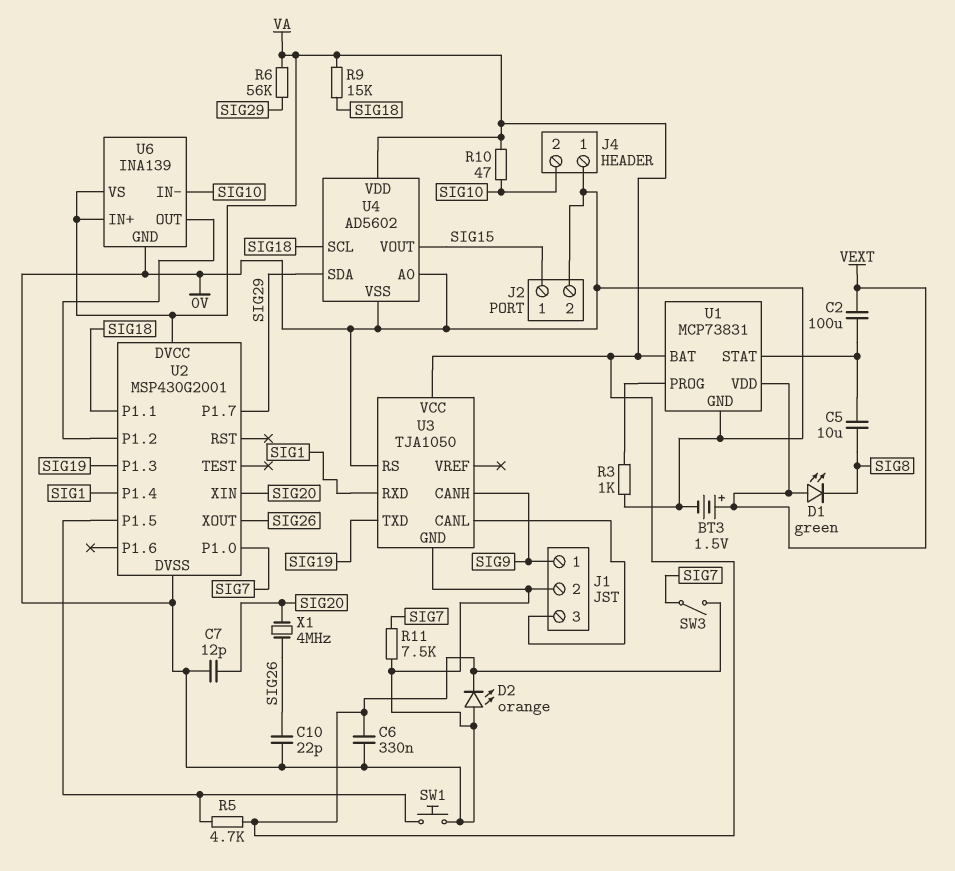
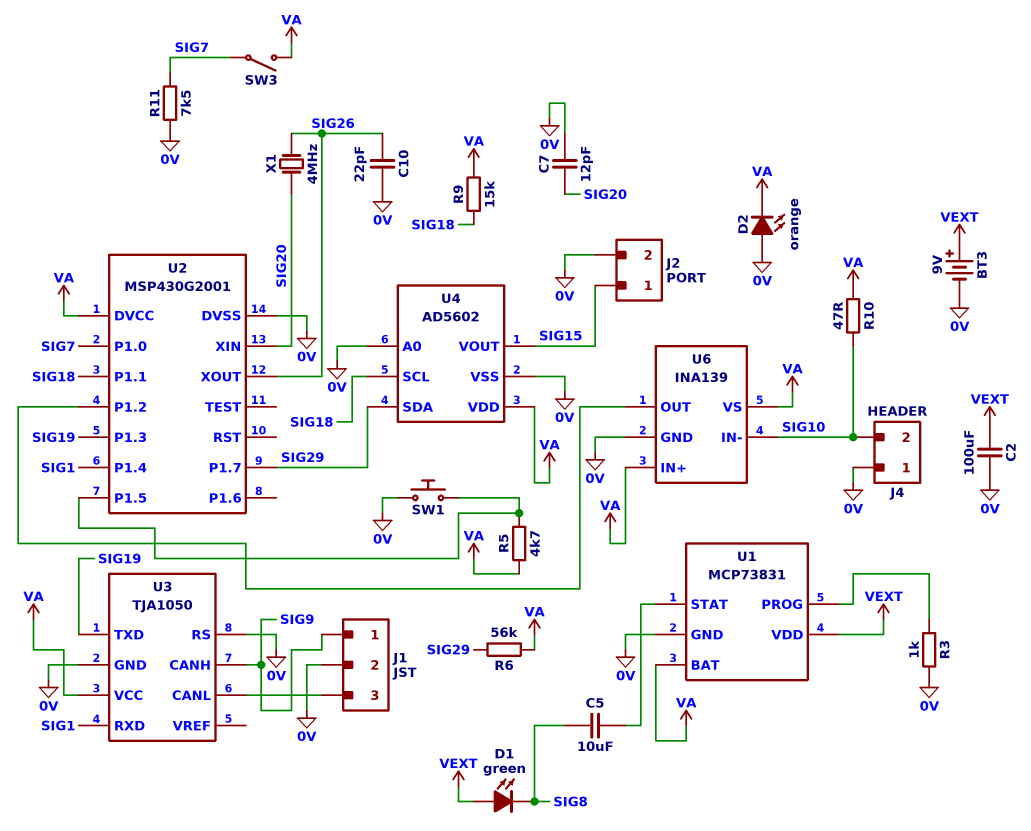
BT3: 1.5V (plus VEXT, minus 0V) -> 9V (plus VEXT, minus 0V)
C2: 100uF (U1/STAT, VEXT) -> 100uF (0V, VEXT)
C6: 330nF (0V, VA) -> none

